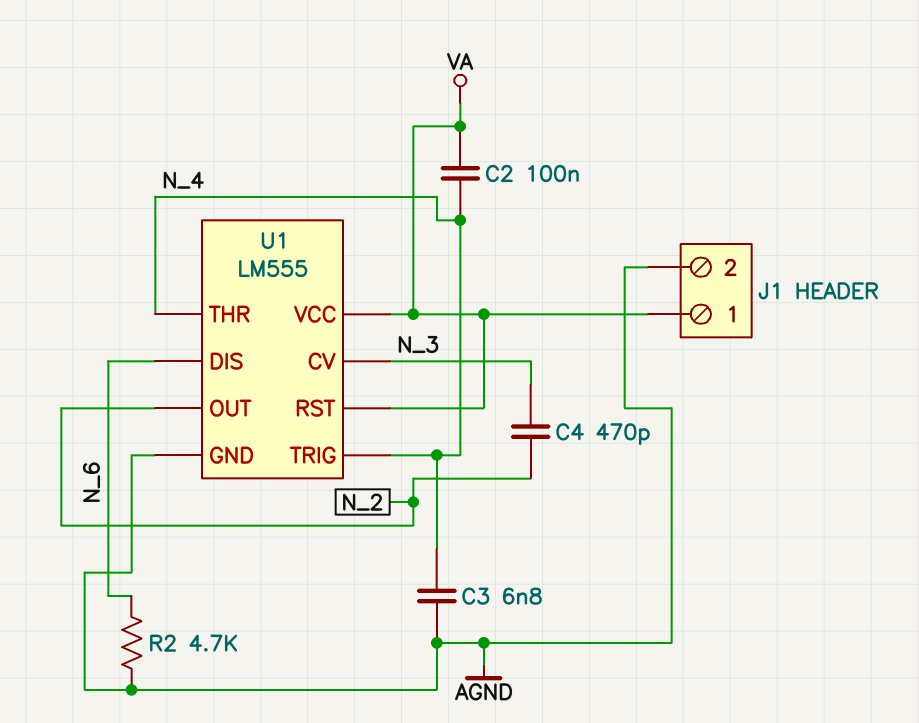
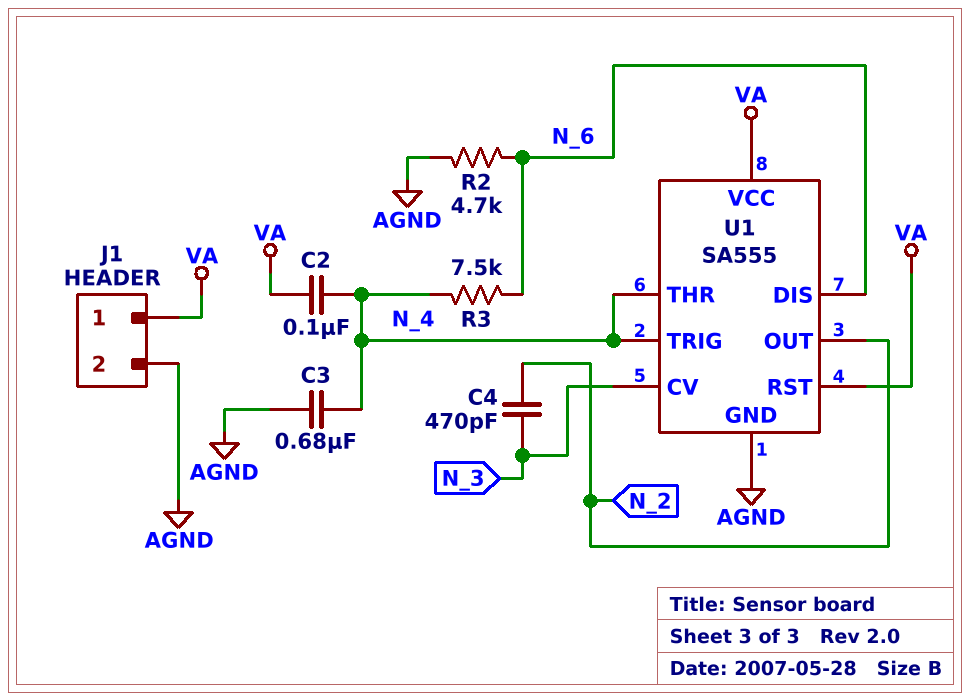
C3: 6.8nF (AGND, N_4) -> 680nF (AGND, N_4)
R3: none -> 7.5k (N_4, N_6)
U1: LM555 -> SA555

